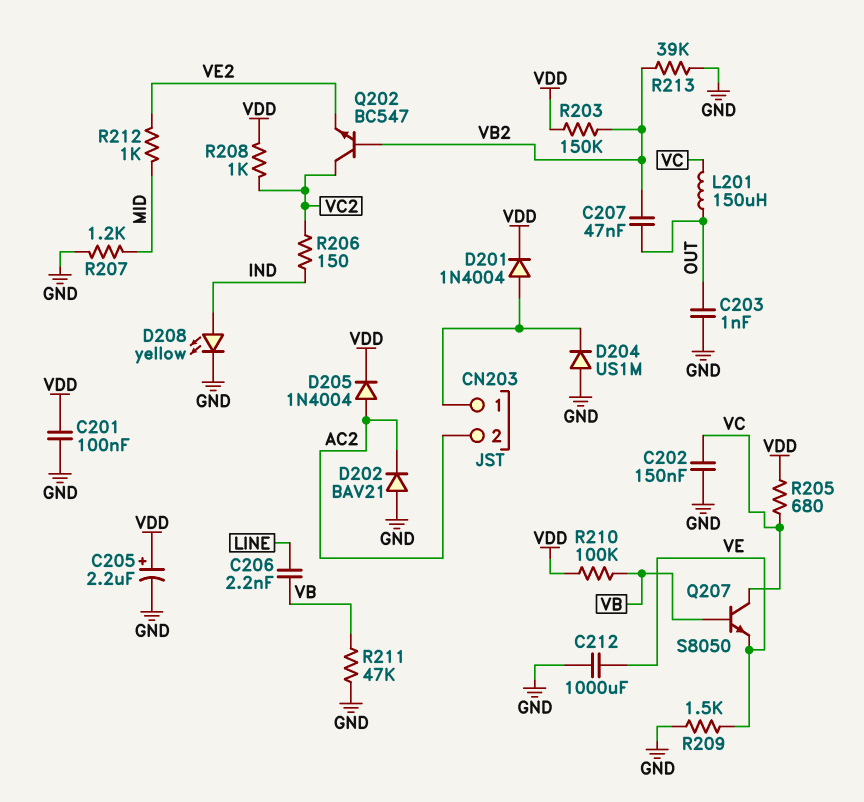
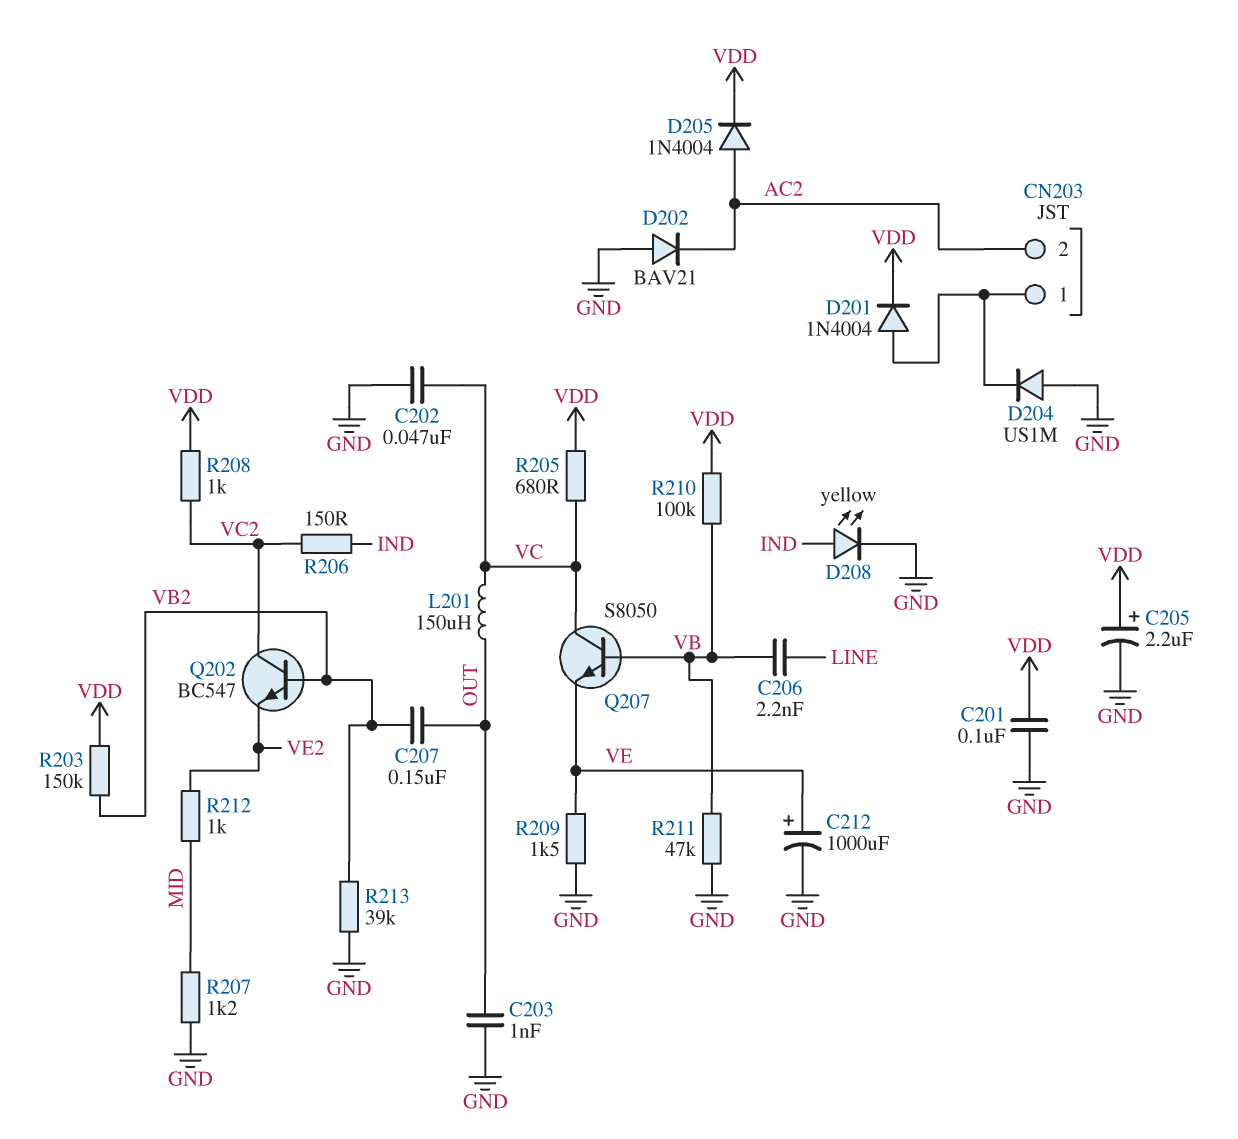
C202: 150nF (GND, VC) -> 47nF (GND, VC)
C207: 47nF (OUT, VB2) -> 150nF (OUT, VB2)
C212: 1000uF (GND, VE) -> 1000uF (plus VE, minus GND)

